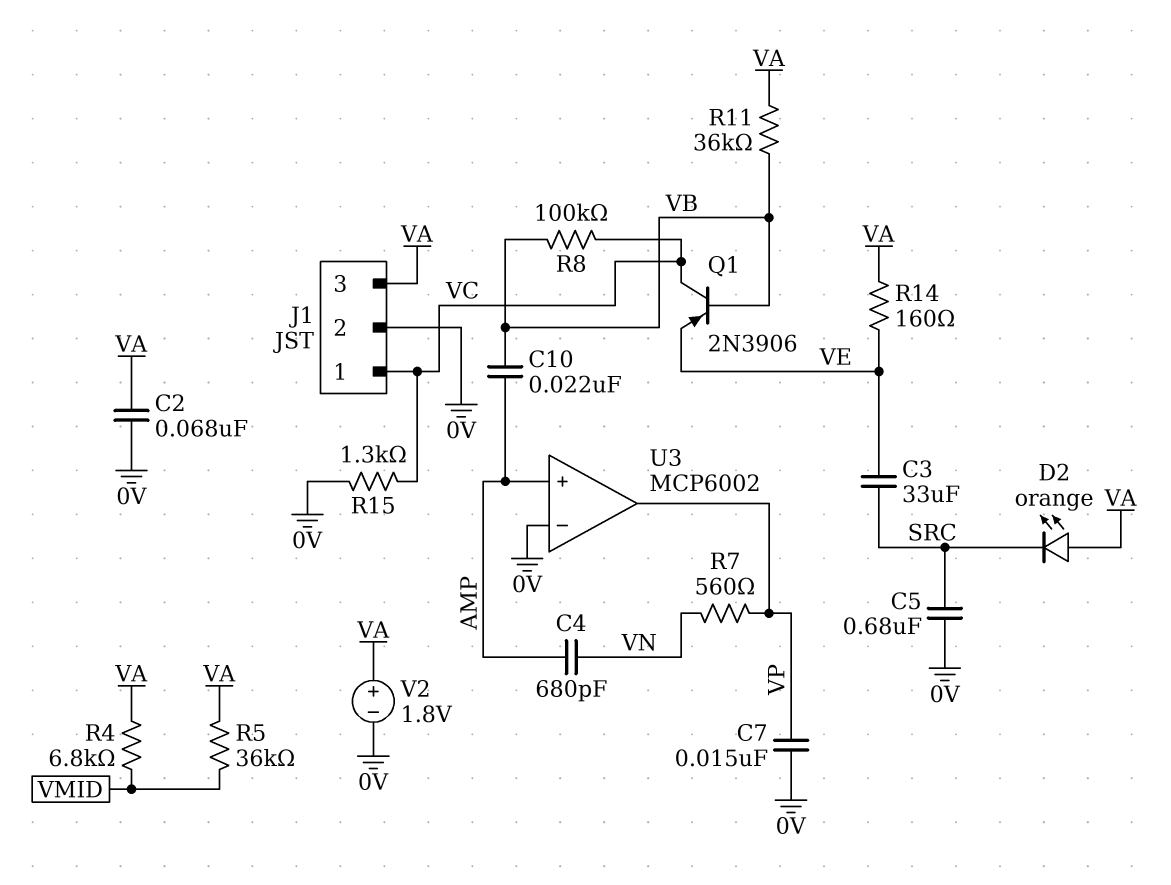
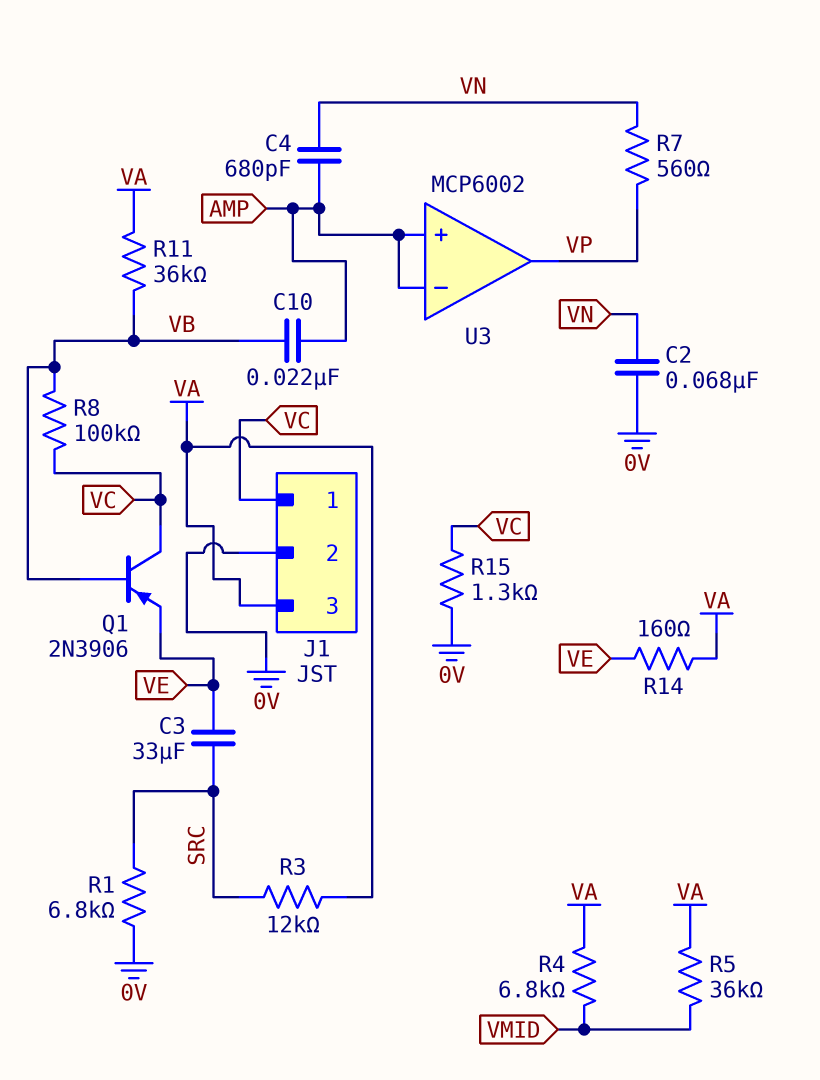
C2: 68nF (0V, VA) -> 68nF (0V, VN)
C5: 680nF (0V, SRC) -> none
C7: 15nF (0V, VP) -> none
D2: LED orange (A VA, K SRC) -> none
R1: none -> 6.8k (0V, SRC)
R3: none -> 12k (SRC, VA)
U3 pin in-: 0V -> AMP
V2: 1.8V (plus VA, minus 0V) -> none

